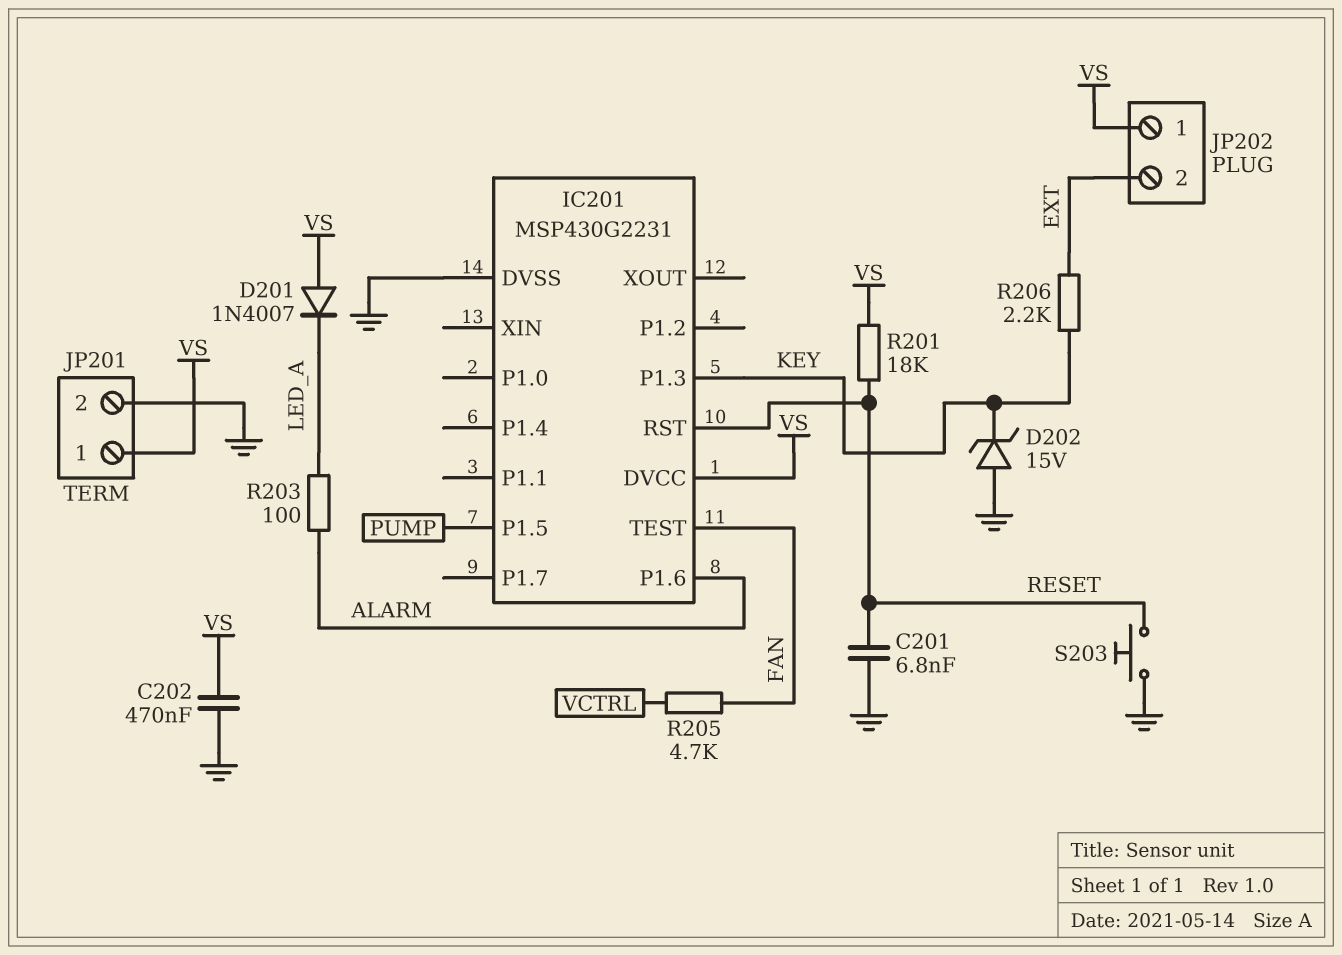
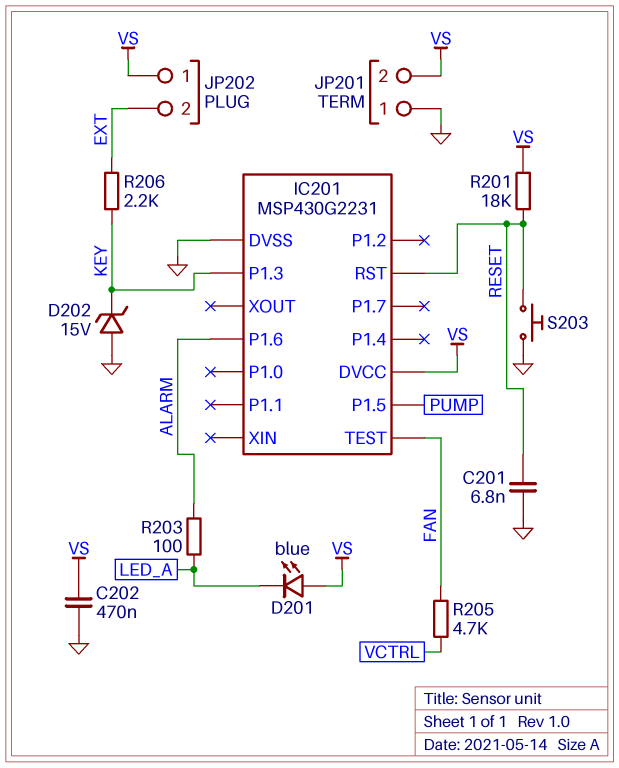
D201: diode 1N4007 (A VS, K LED_A) -> LED blue (A VS, K LED_A)
JP201 pin 1: VS -> GND
JP201 pin 2: GND -> VS

